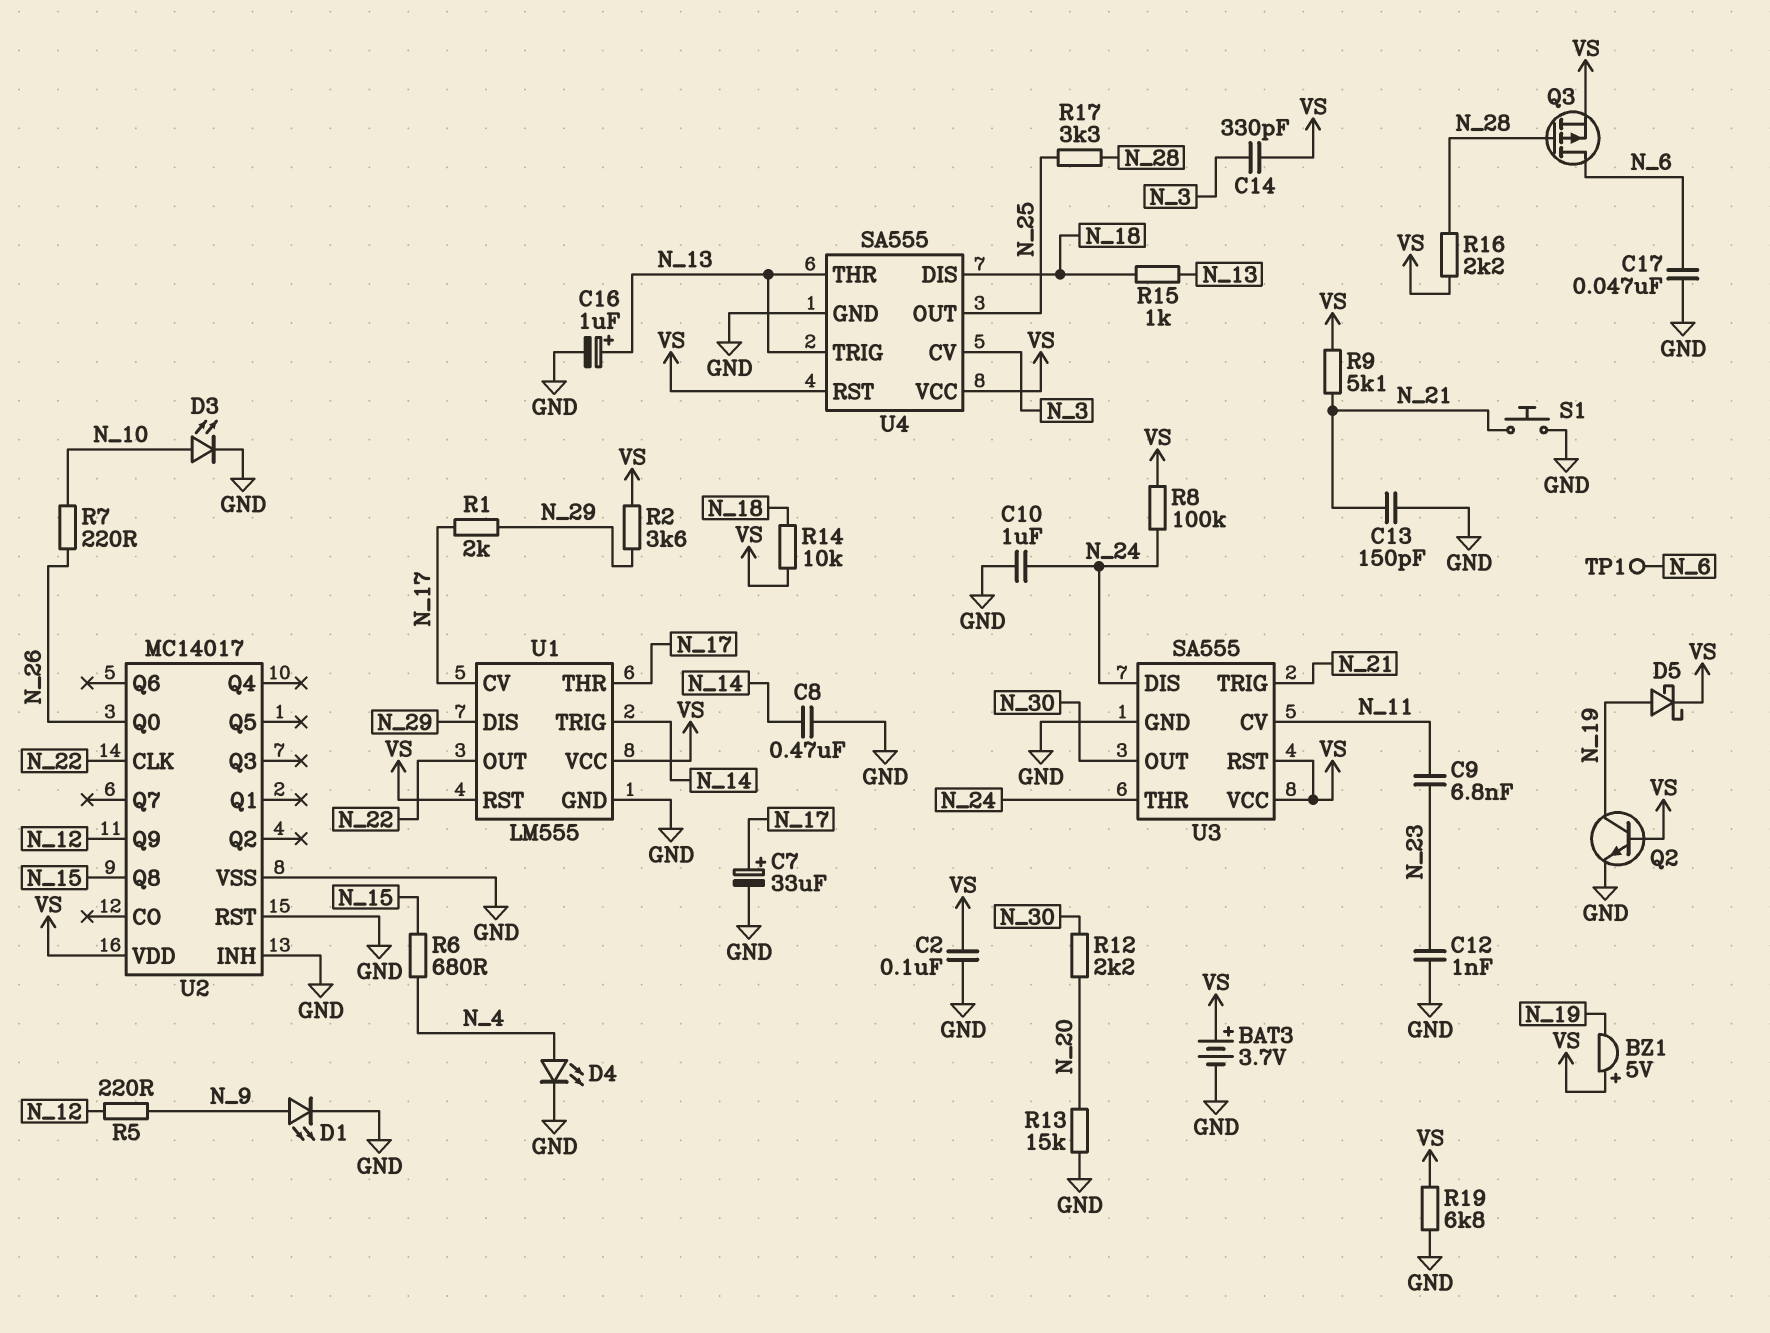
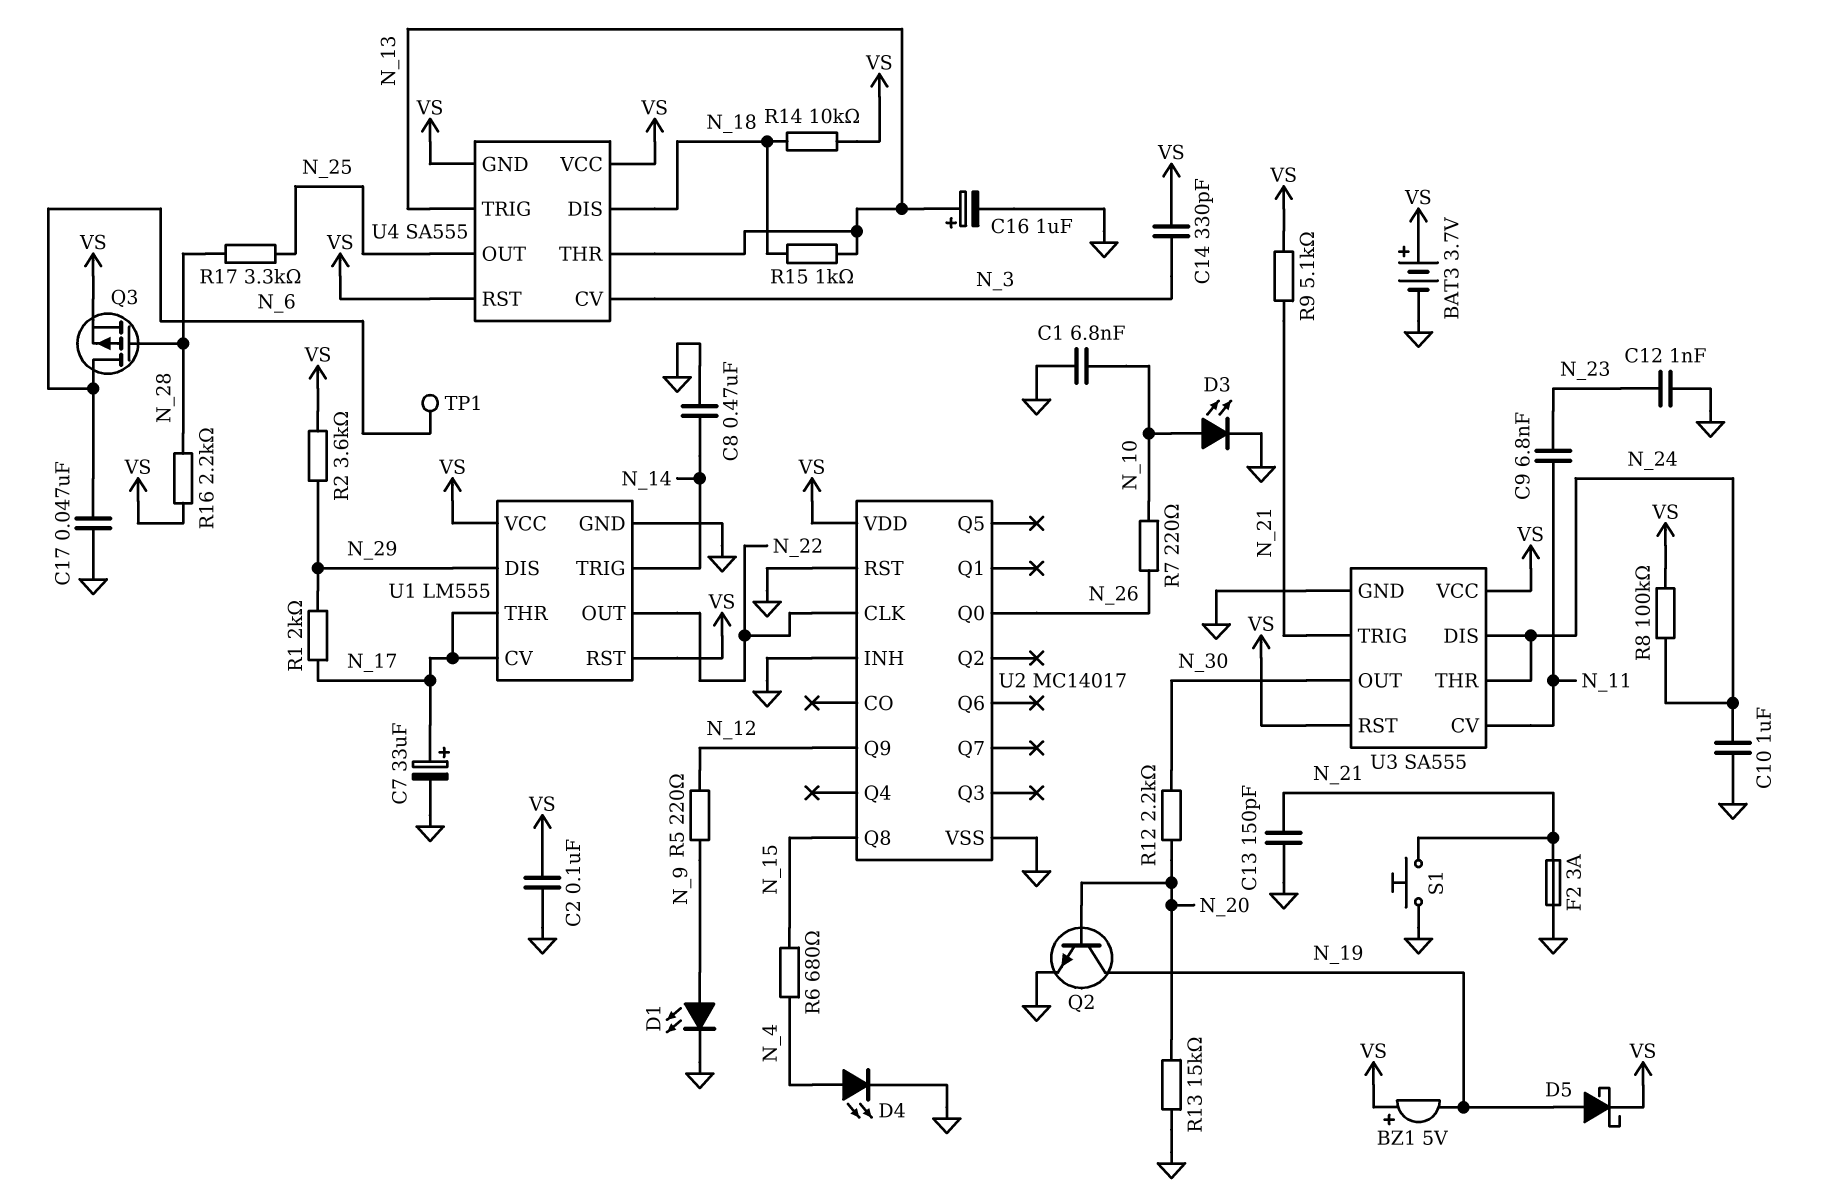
C1: none -> 6.8nF (GND, N_10)
F2: none -> 3A (GND, N_21)
Q2: NPN (B VS, C N_19, E GND) -> NPN (B N_20, C N_19, E GND)
R19: 6.8k (GND, VS) -> none
U4 pin GND: GND -> VS

